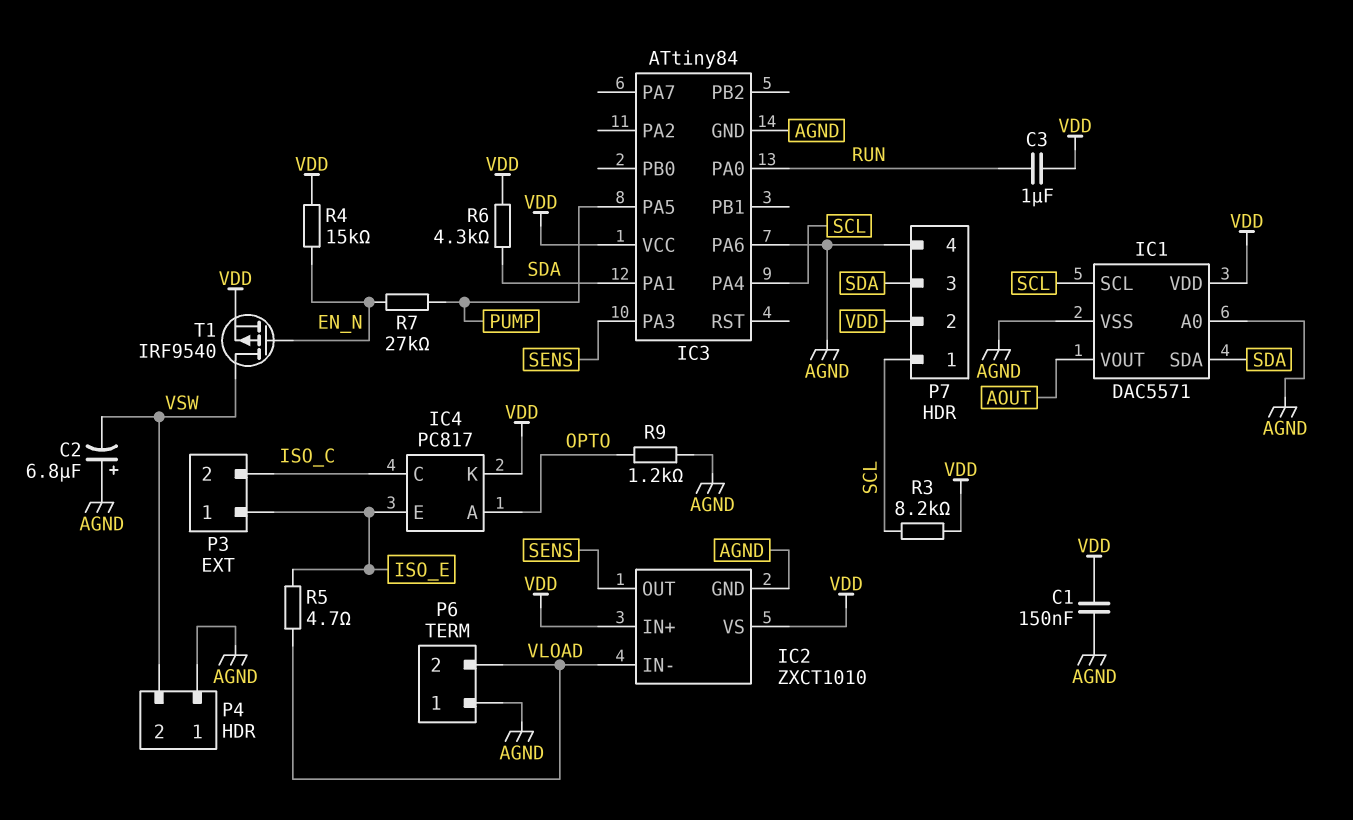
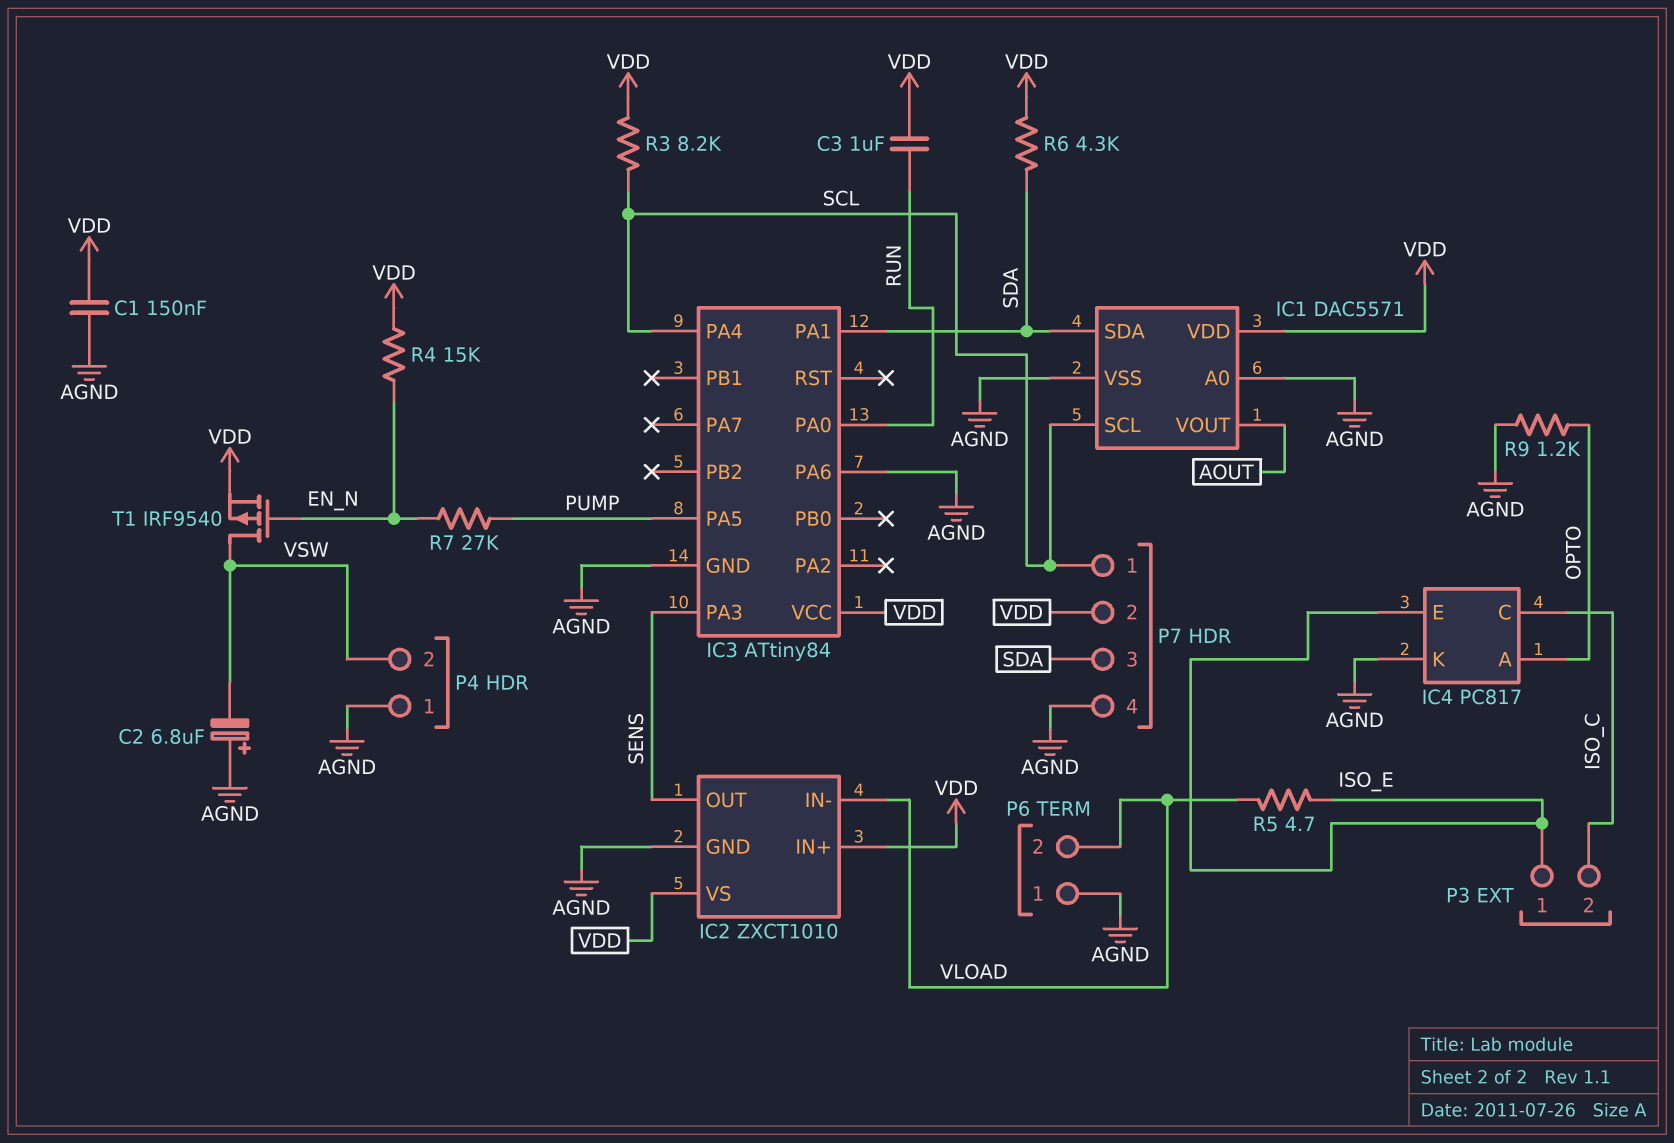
IC4 pin K: VDD -> AGND

